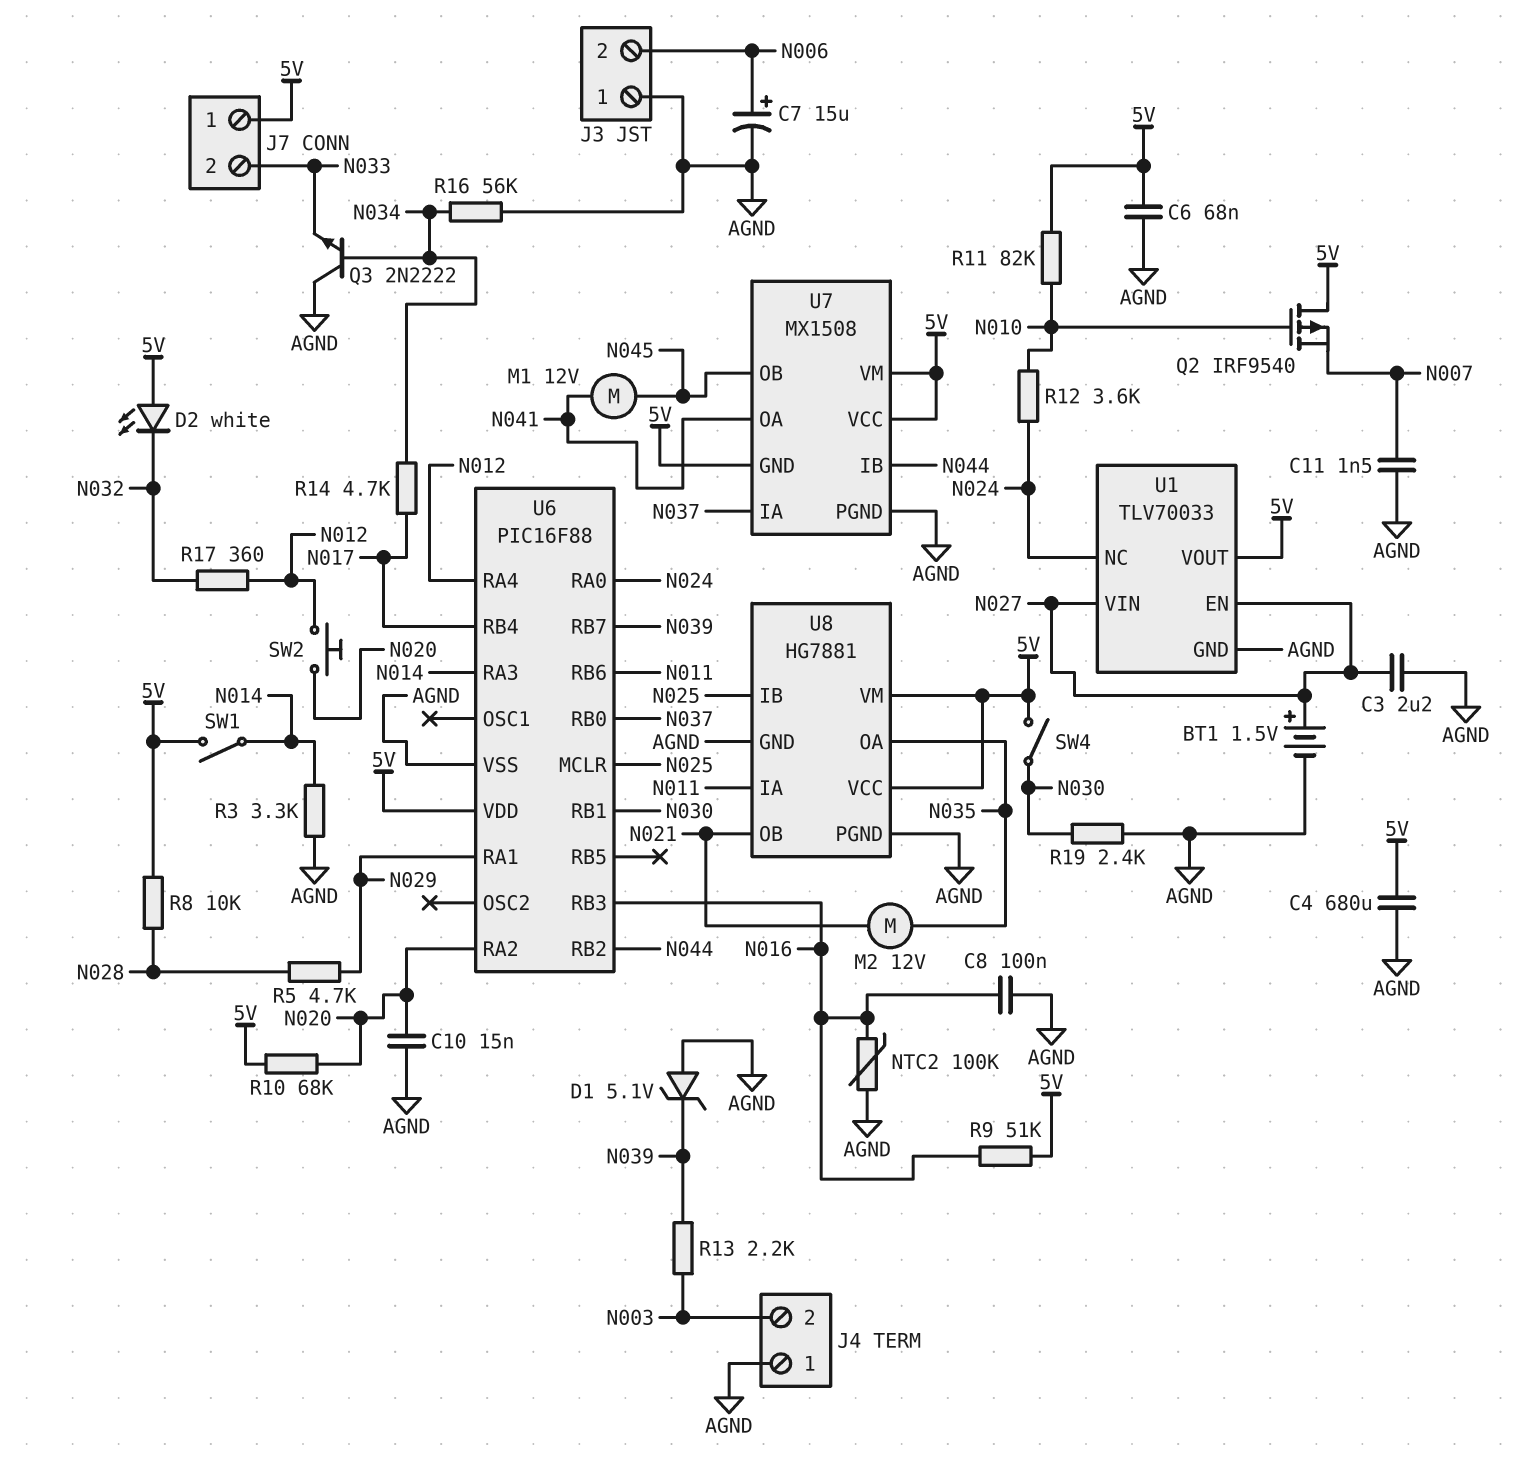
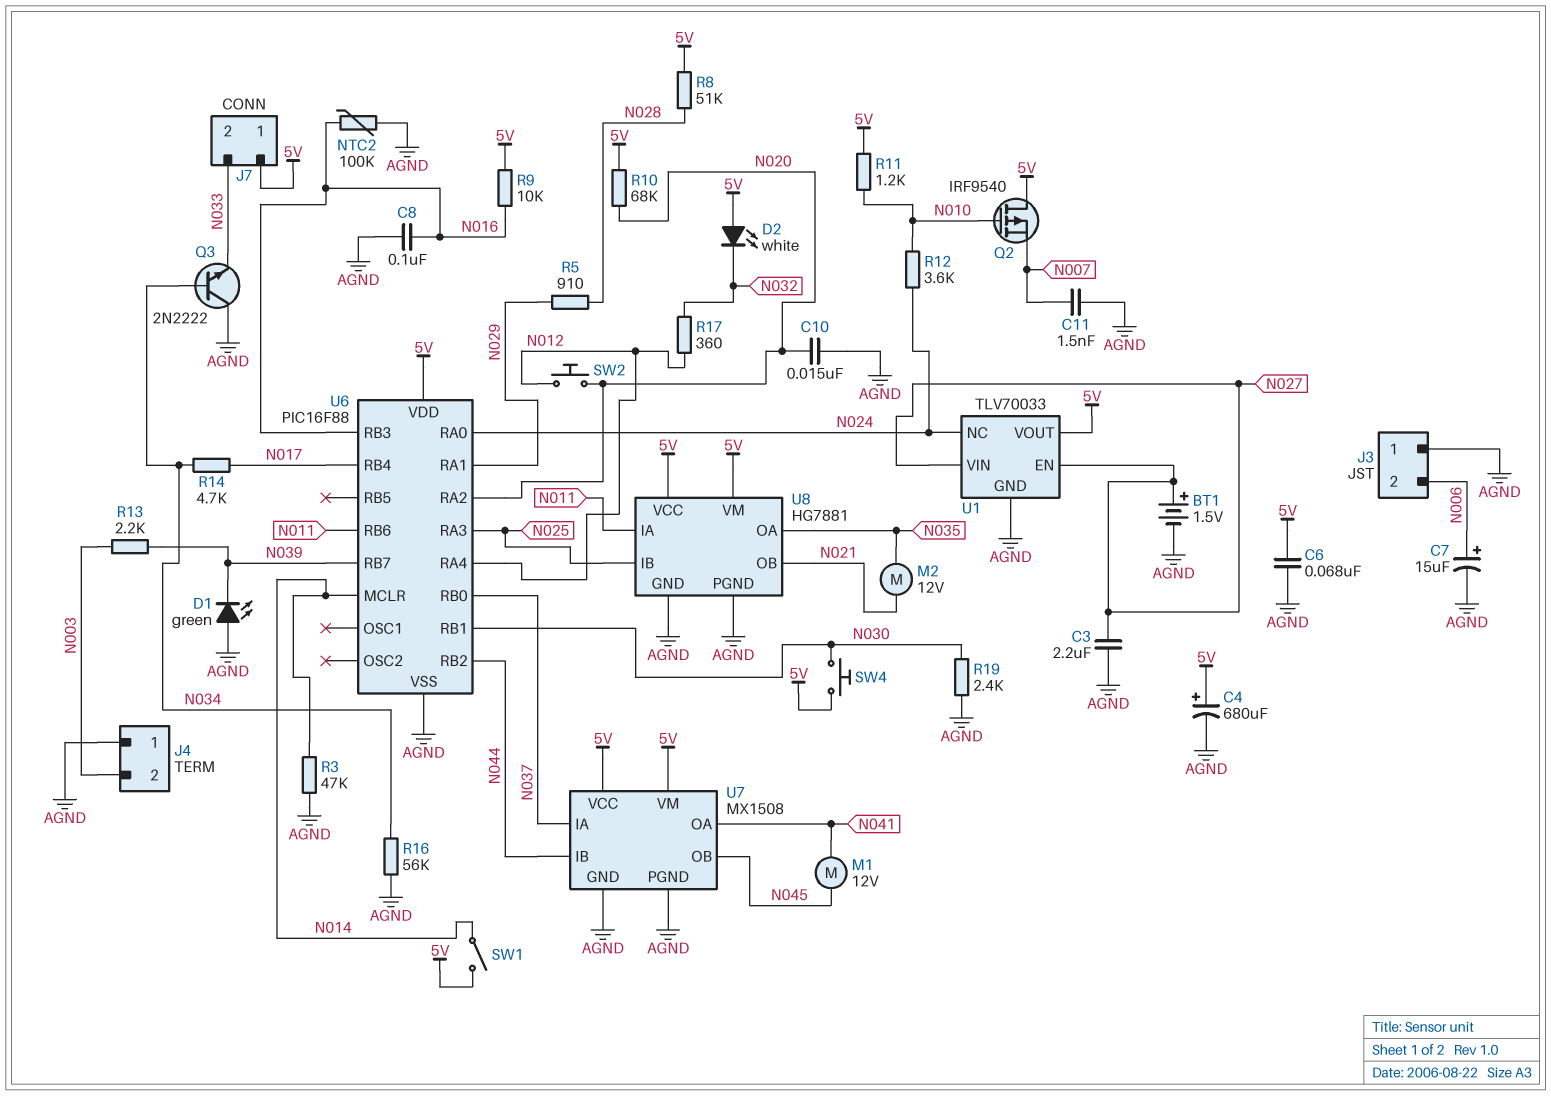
C4: 680uF (5V, AGND) -> 680uF (plus 5V, minus AGND)
D1: zener 5.1V (A AGND, K N039) -> LED green (A AGND, K N039)
R3: 3.3k (AGND, N014) -> 47k (AGND, N014)
R5: 4.7k (N028, N029) -> 910 (N028, N029)
R8: 10k (5V, N028) -> 51k (5V, N028)
R9: 51k (5V, N016) -> 10k (5V, N016)
R11: 82k (5V, N010) -> 1.2k (5V, N010)
SW4: switch (5V, N030) -> button (5V, N030)
U6 pin MCLR: N025 -> N014
U6 pin RA3: N014 -> N025
U7 pin GND: 5V -> AGND

